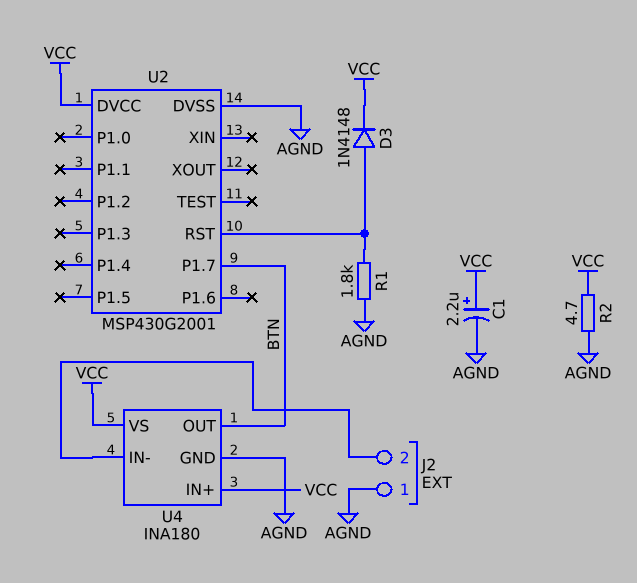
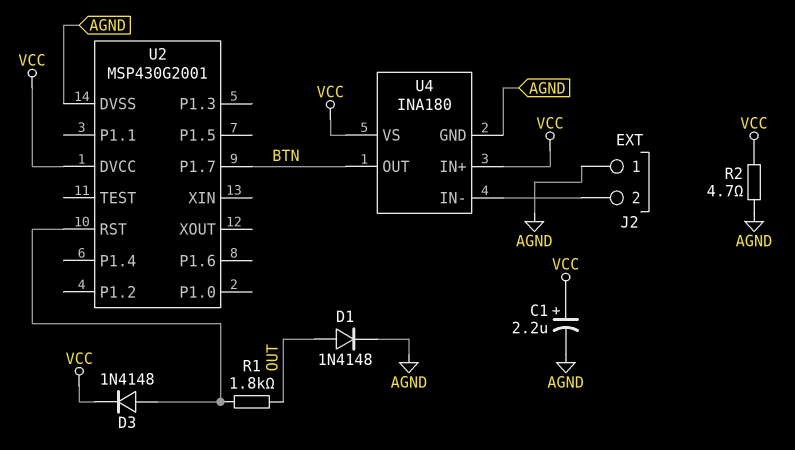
D1: none -> diode 1N4148 (A OUT, K AGND)
R1: 1.8k (AGND, U2/RST) -> 1.8k (OUT, U2/RST)

